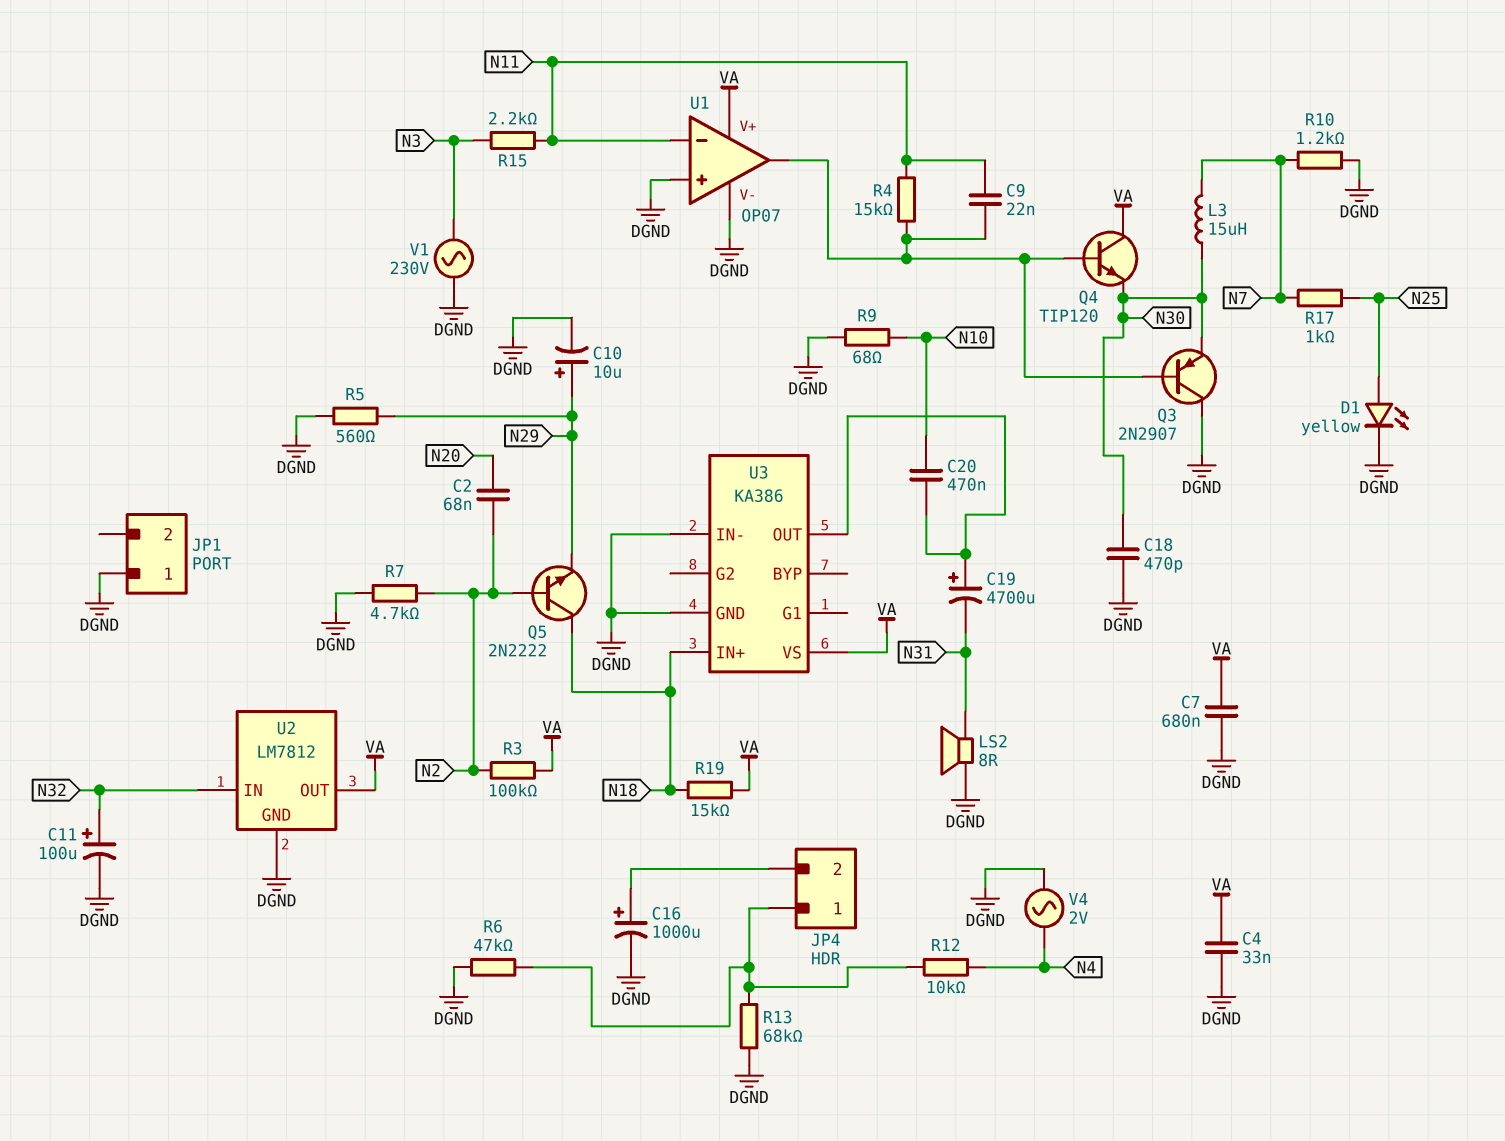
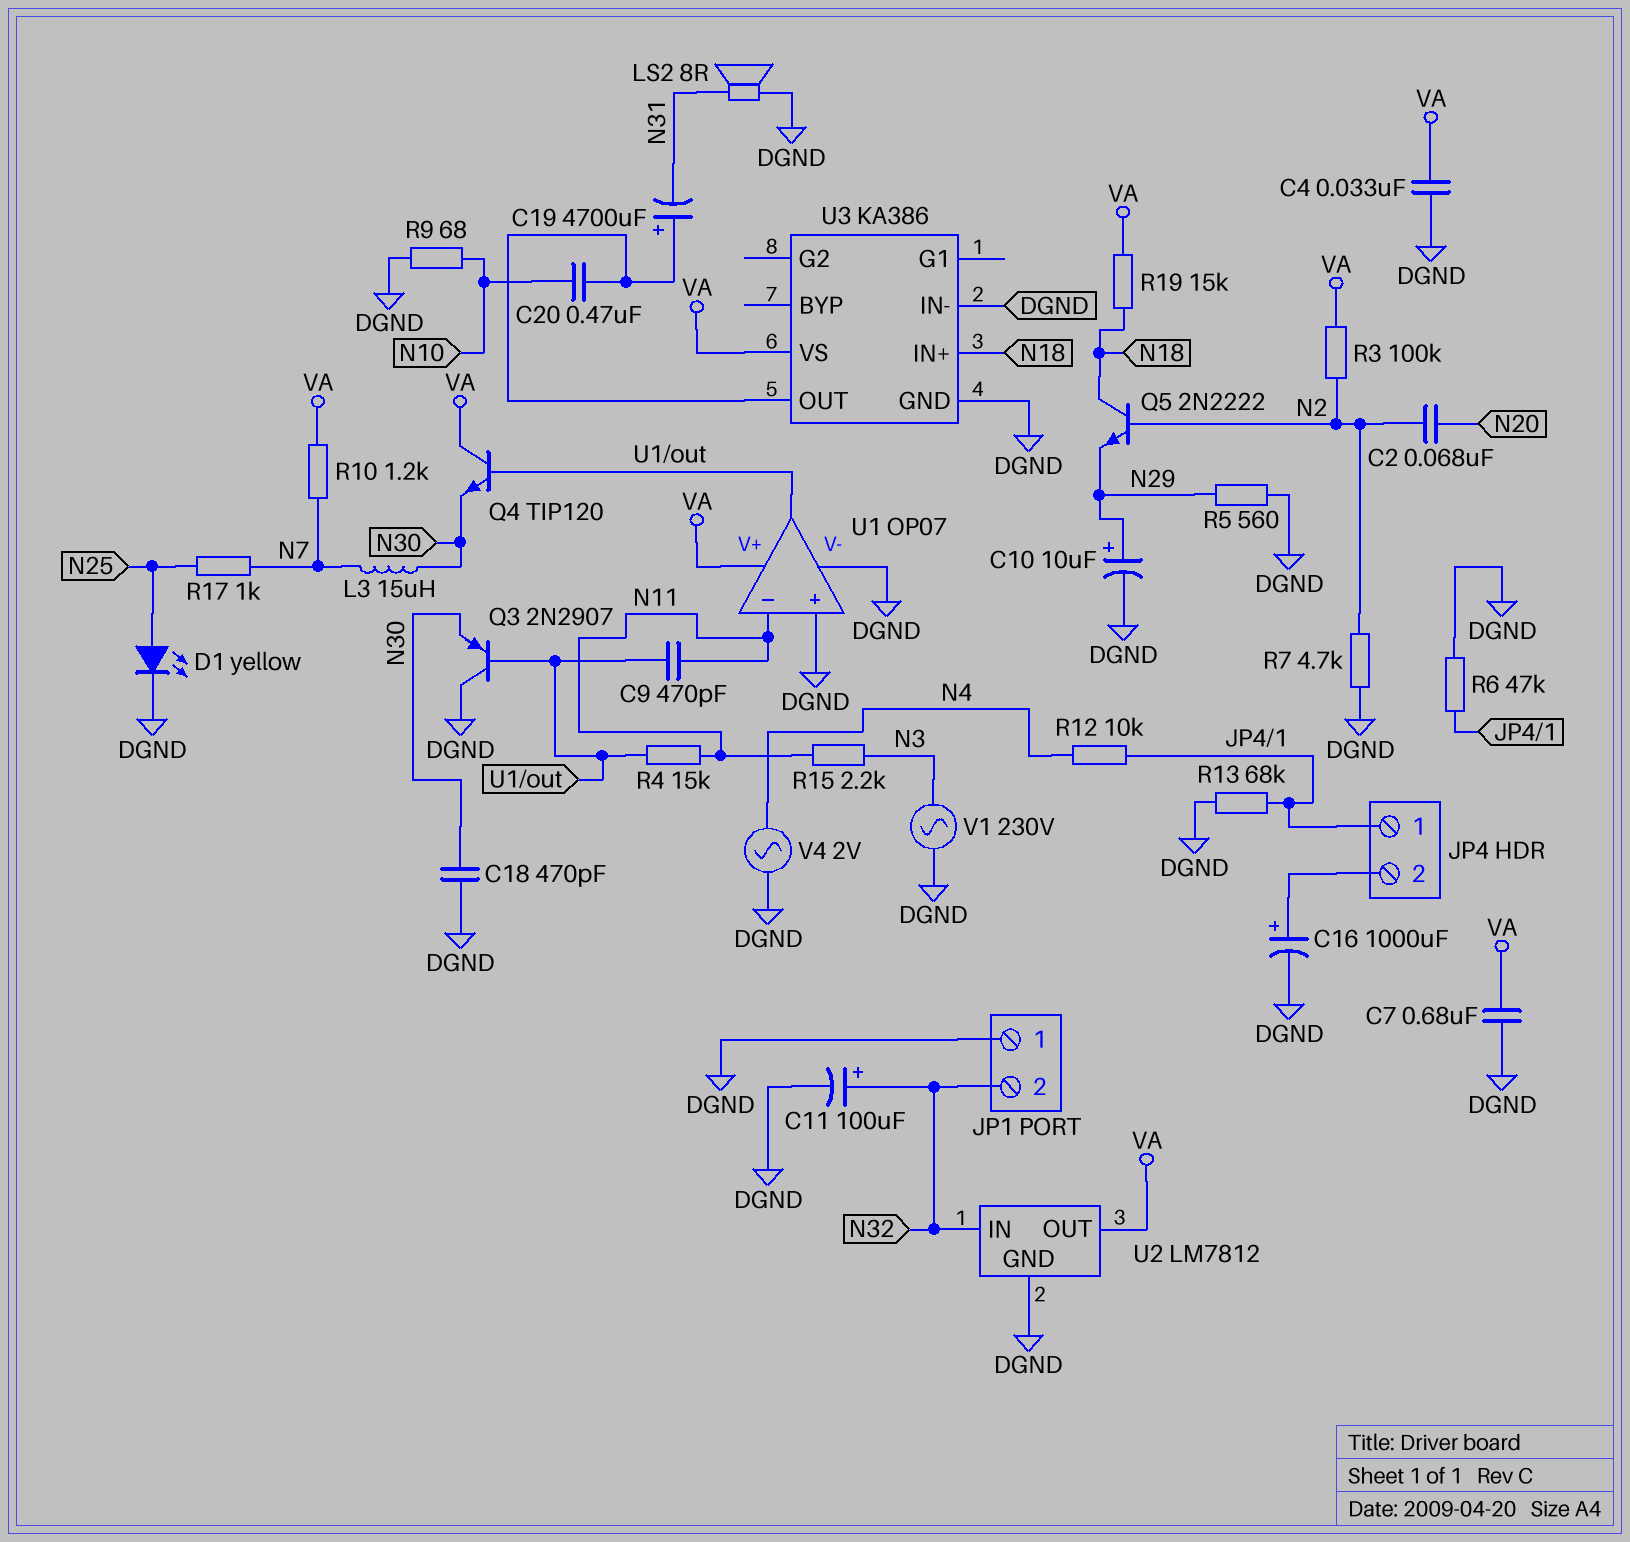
C9: 22nF (N11, U1/out) -> 470pF (N11, U1/out)
JP1 pin 2: none -> N32
R10: 1.2k (DGND, N7) -> 1.2k (N7, VA)

